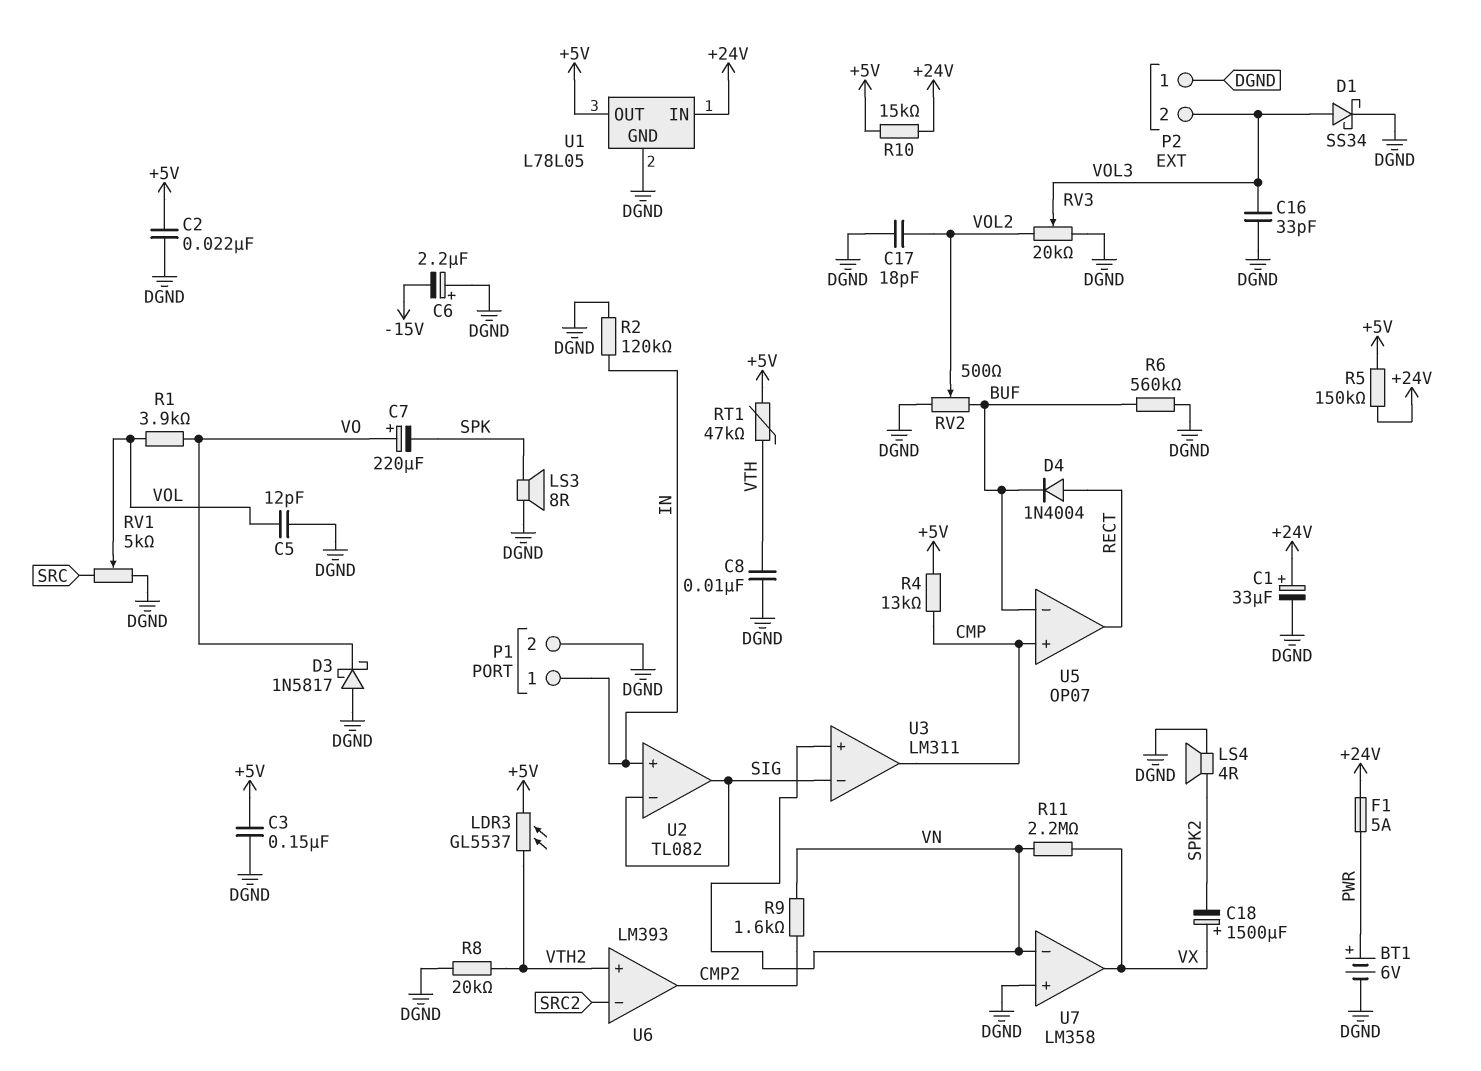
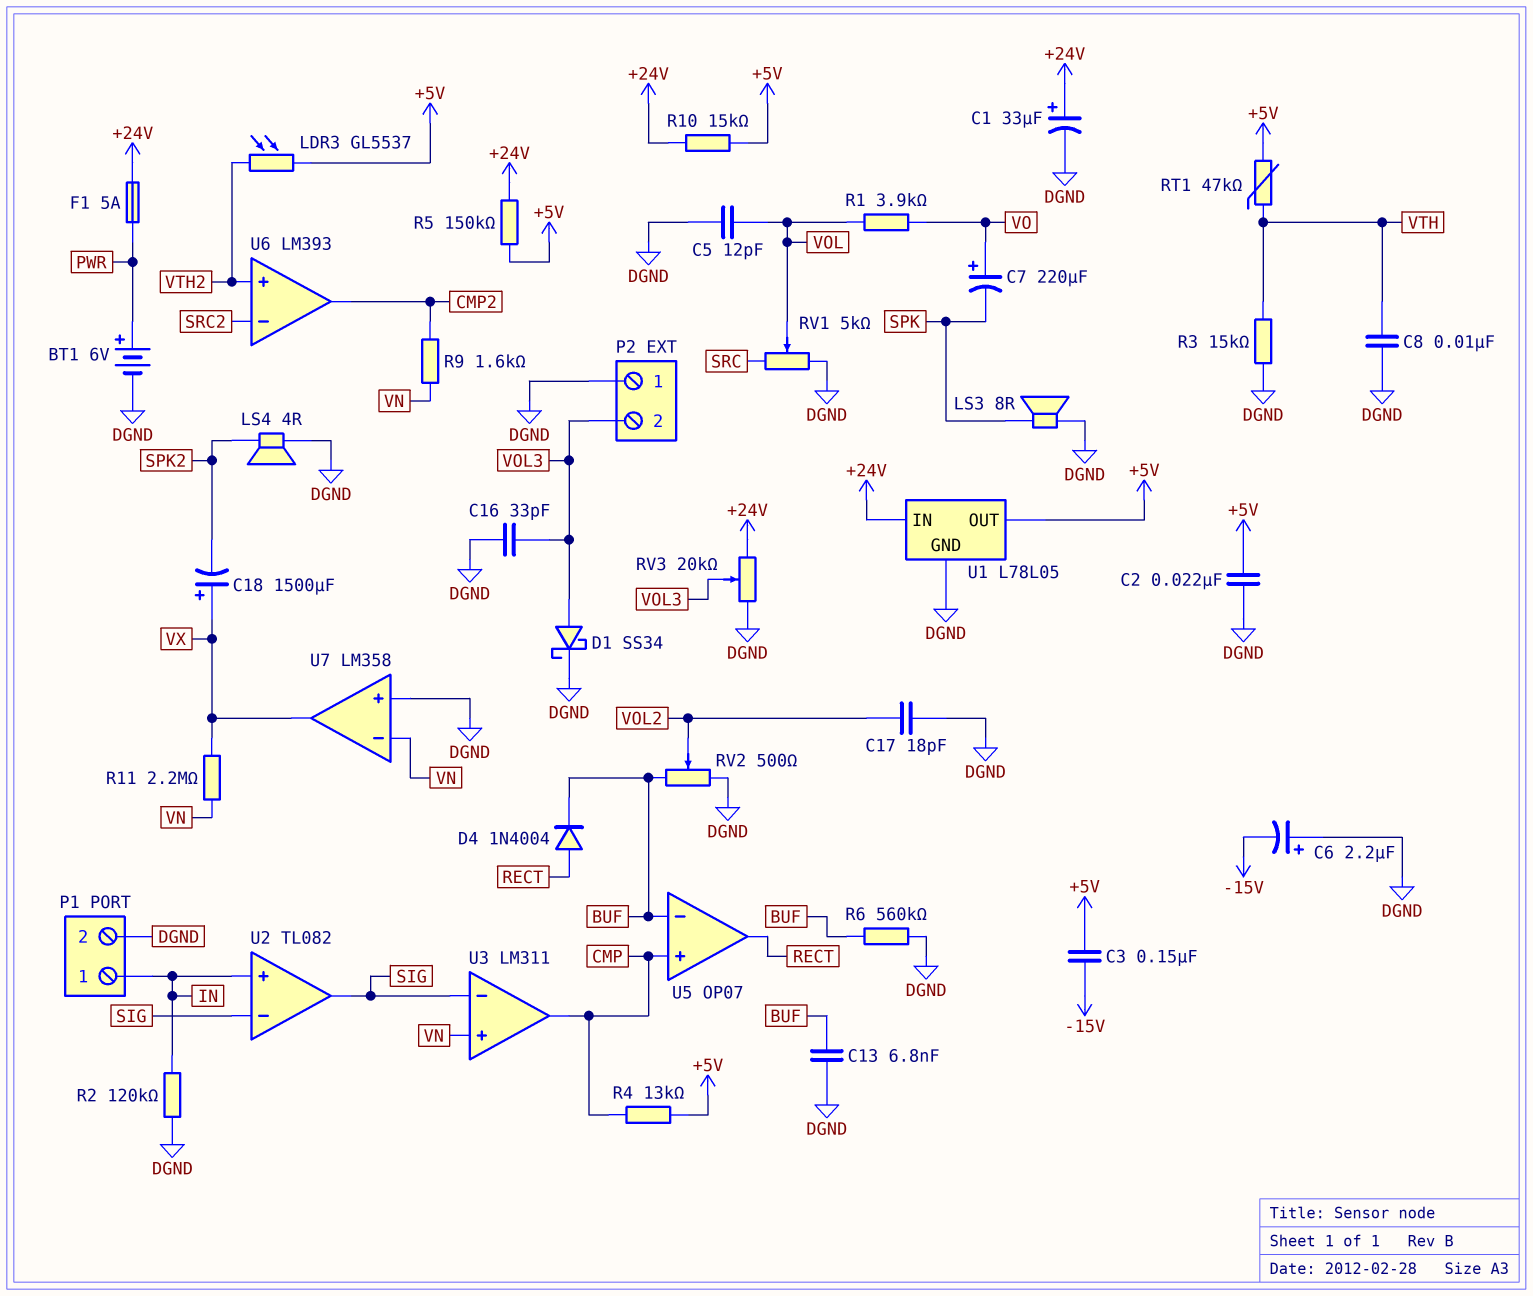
C3: 150nF (+5V, DGND) -> 150nF (+5V, -15V)
C13: none -> 6.8nF (BUF, DGND)
D3: schottky 1N5817 (A DGND, K VO) -> none
R3: none -> 15k (DGND, VTH)
R8: 20k (DGND, VTH2) -> none
RV3: 20k (DGND, VOL2, wiper VOL3) -> 20k (+24V, DGND, wiper VOL3)

